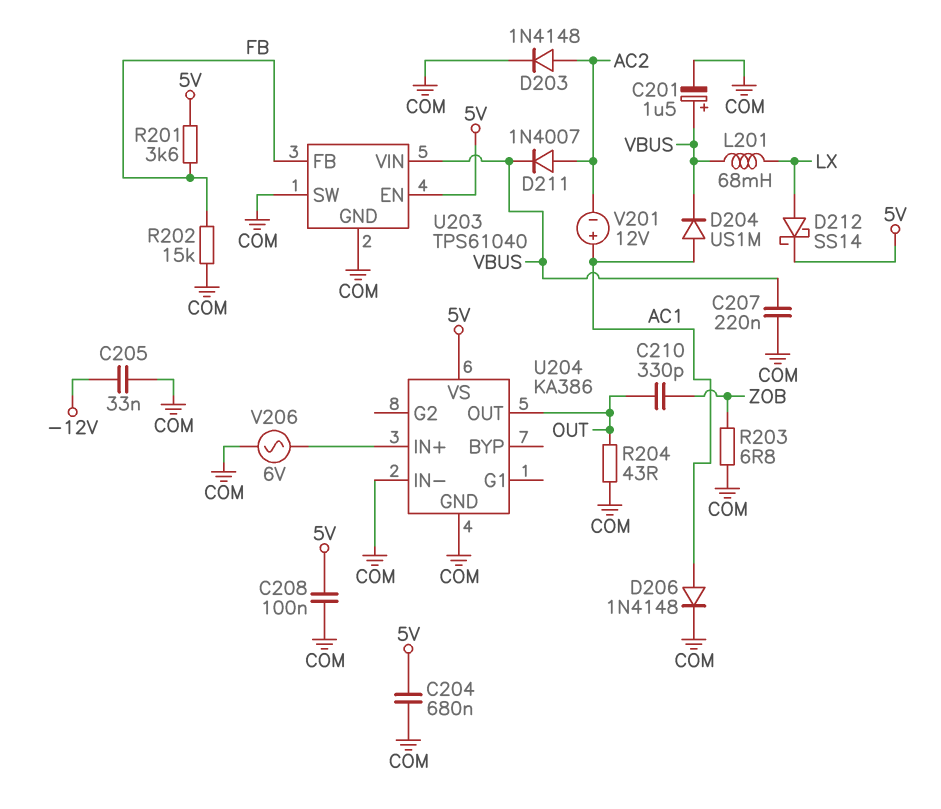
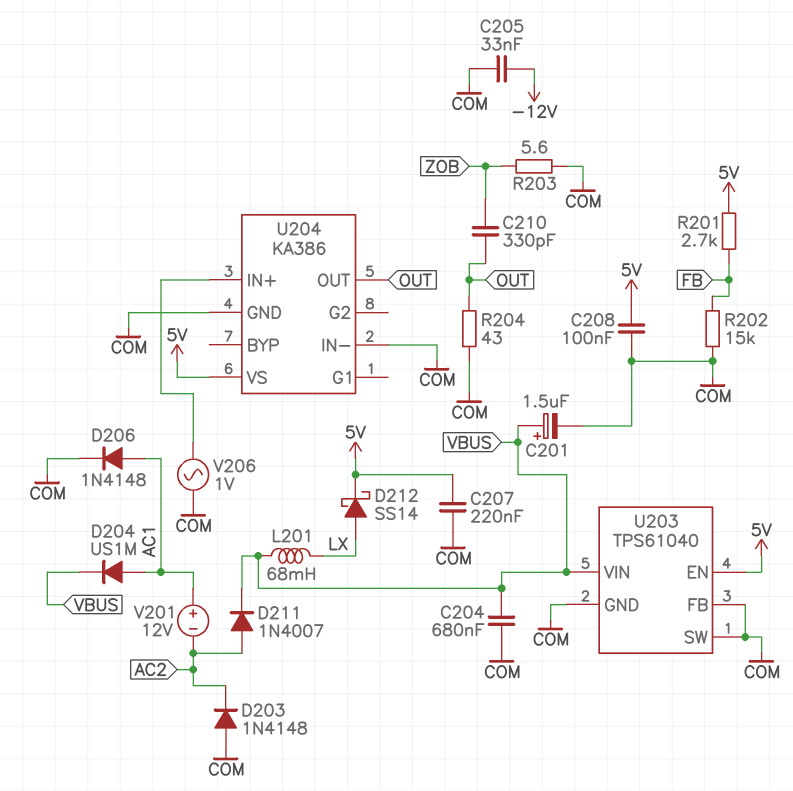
C204: 680nF (5V, COM) -> 680nF (COM, VBUS)
C207: 220nF (COM, VBUS) -> 220nF (5V, COM)
D203: diode 1N4148 (A AC2, K COM) -> diode 1N4148 (A COM, K AC2)
R201: 3.6k (5V, FB) -> 2.7k (5V, FB)
R203: 6.8 (COM, ZOB) -> 5.6 (COM, ZOB)
U203 pin FB: FB -> COM
V206: AC 6V (COM, U204/IN+) -> AC 1V (COM, U204/IN+)

